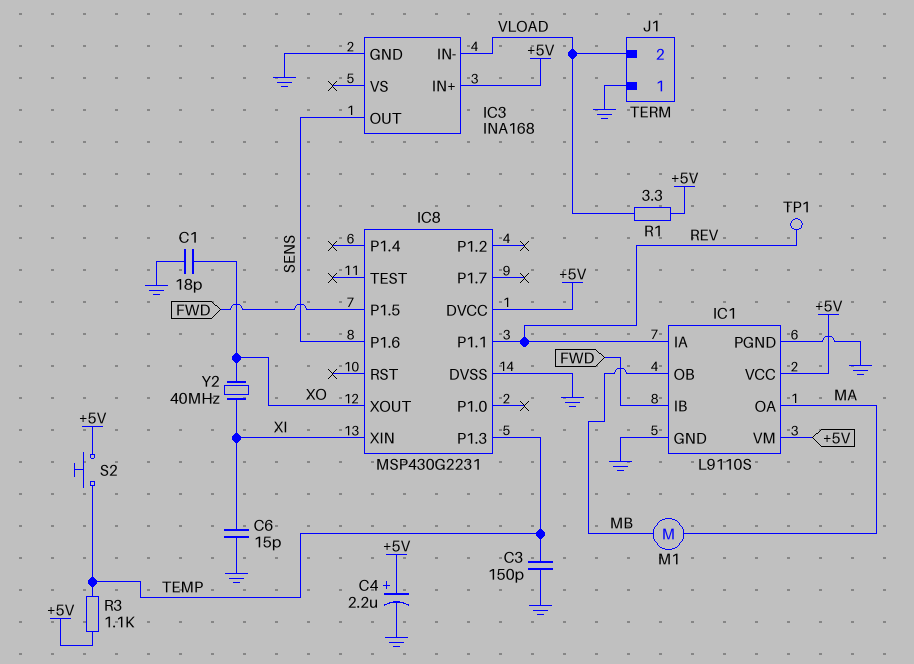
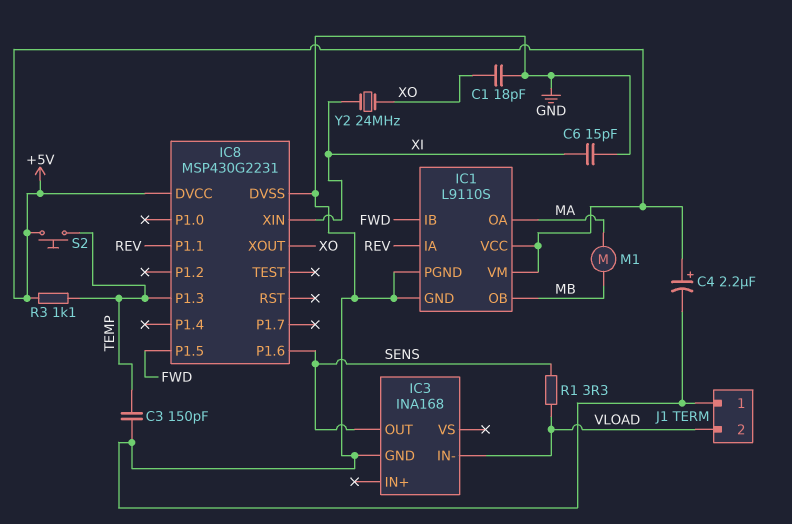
IC3 pin IN+: +5V -> none
R1: 3.3 (+5V, VLOAD) -> 3.3 (SENS, VLOAD)
TP1: test point (REV) -> none
Y2: 40MHz (XI, XO) -> 24MHz (XI, XO)

